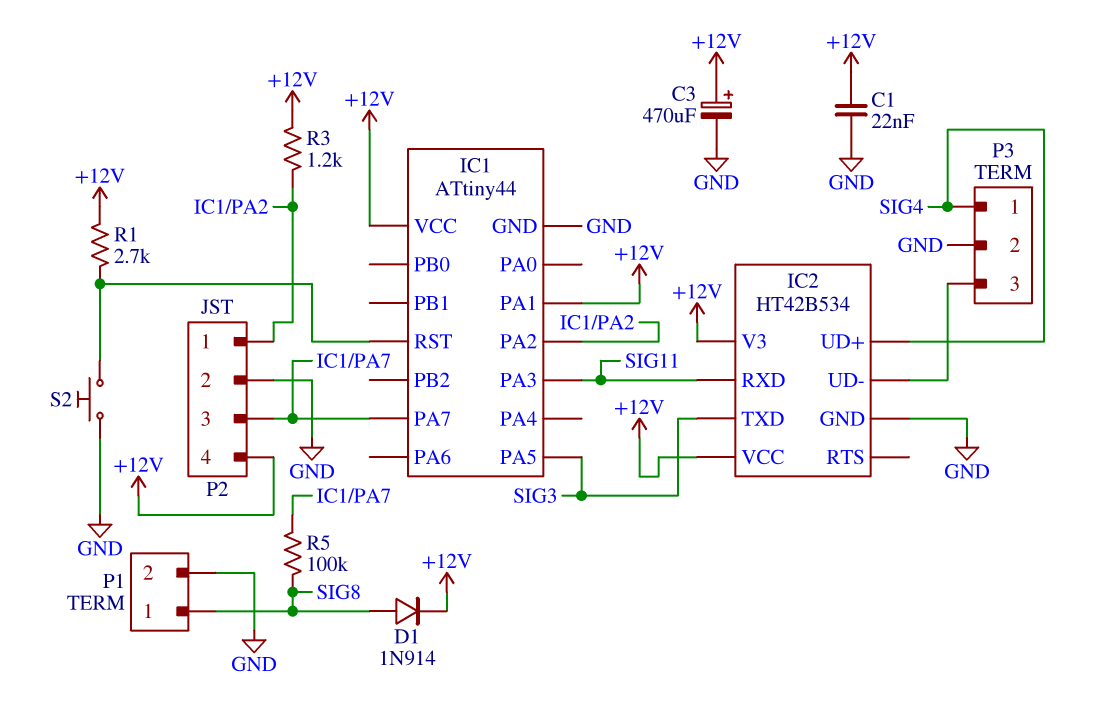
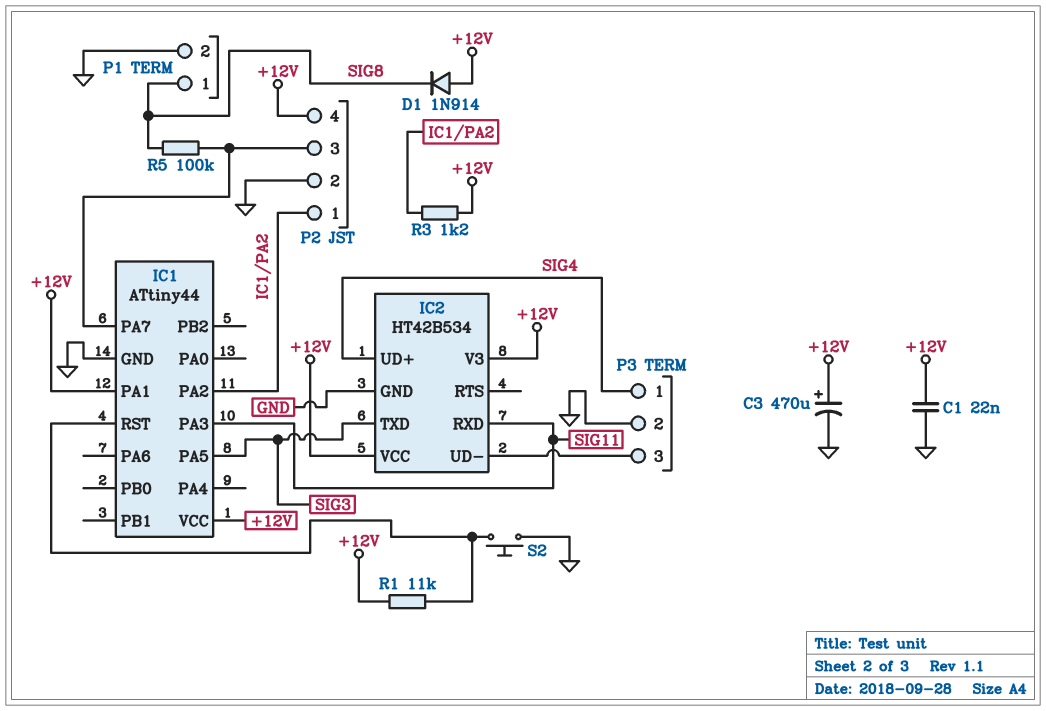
D1: diode 1N914 (A SIG8, K +12V) -> diode 1N914 (A +12V, K SIG8)
R1: 2.7k (+12V, IC1/RST) -> 11k (+12V, IC1/RST)

